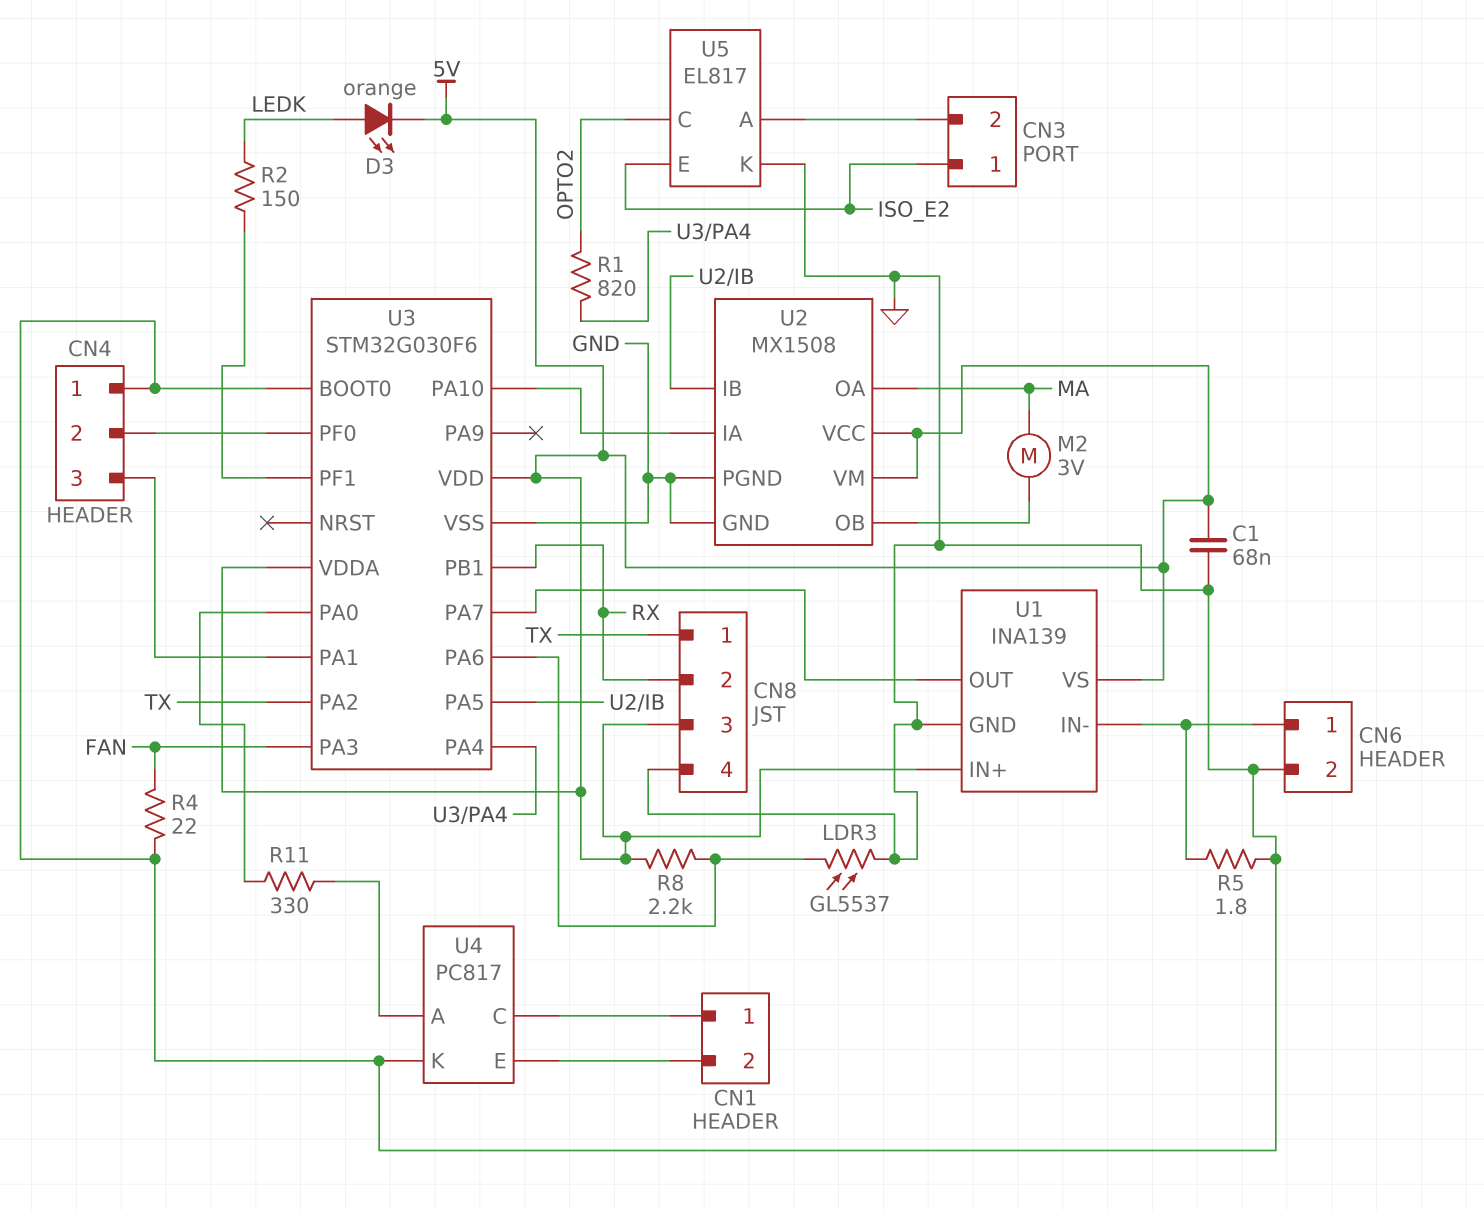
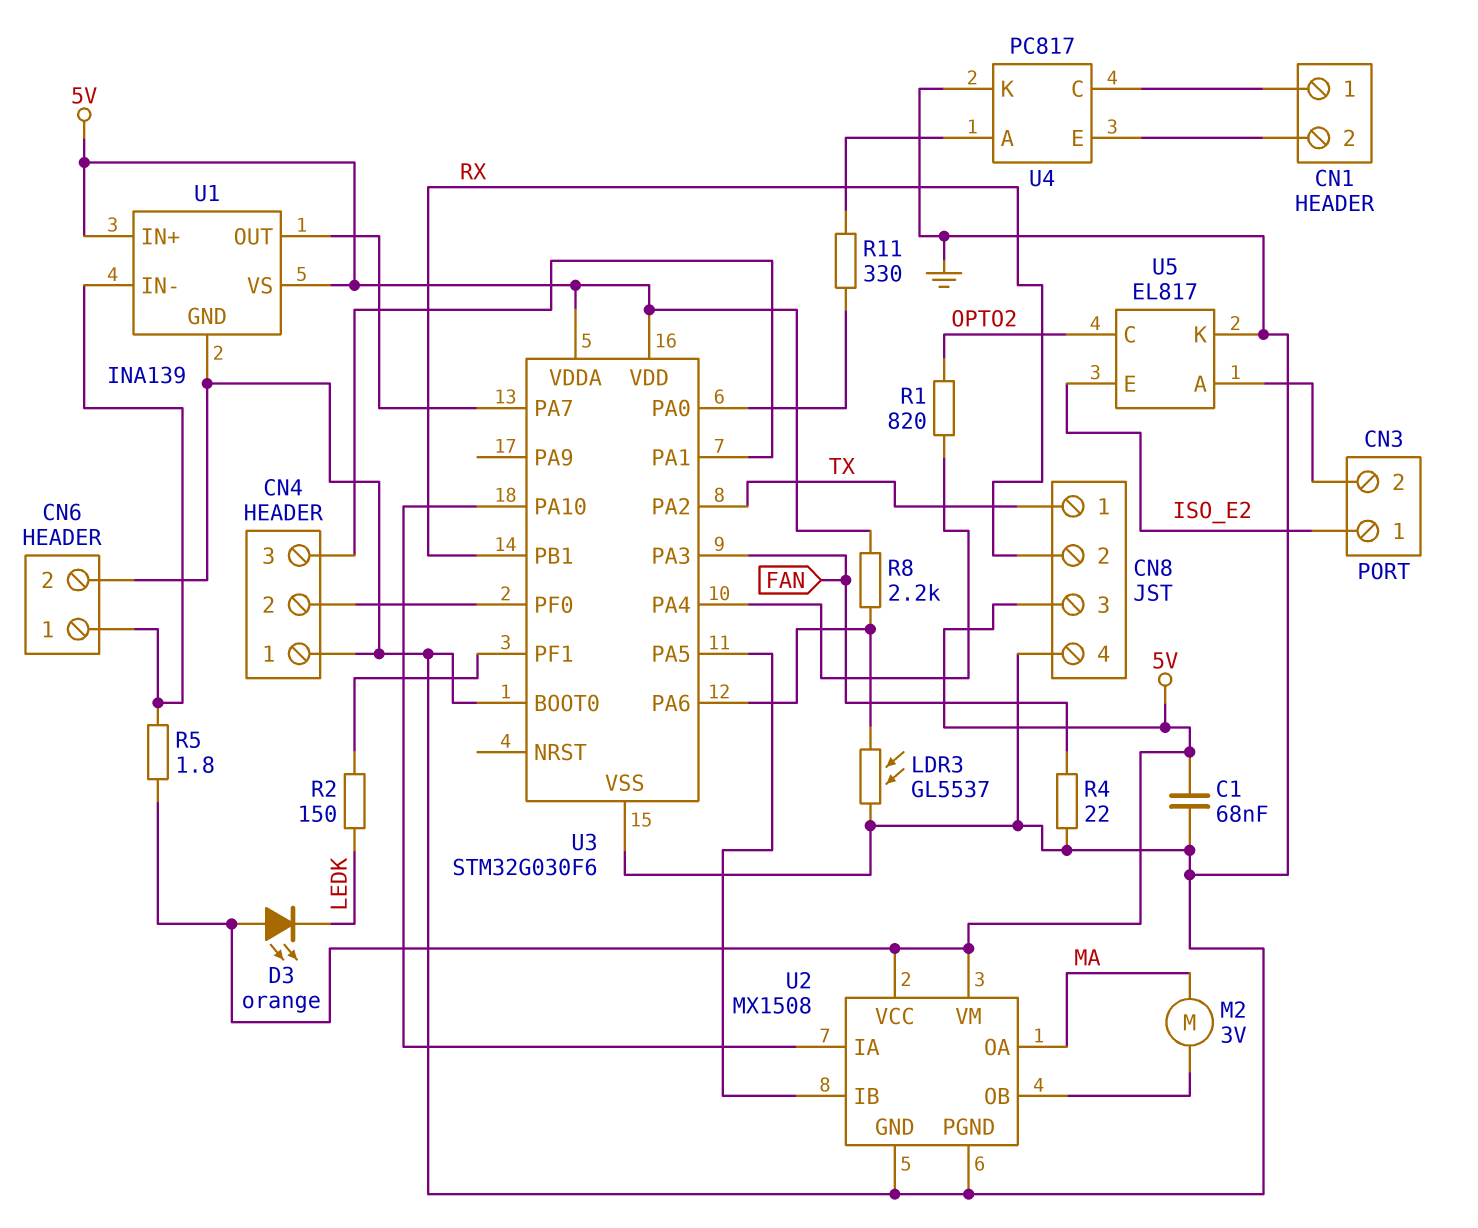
D3: LED orange (A LEDK, K 5V) -> LED orange (A 5V, K LEDK)
R5: 1.8 (CN6/1, GND) -> 1.8 (5V, CN6/1)

